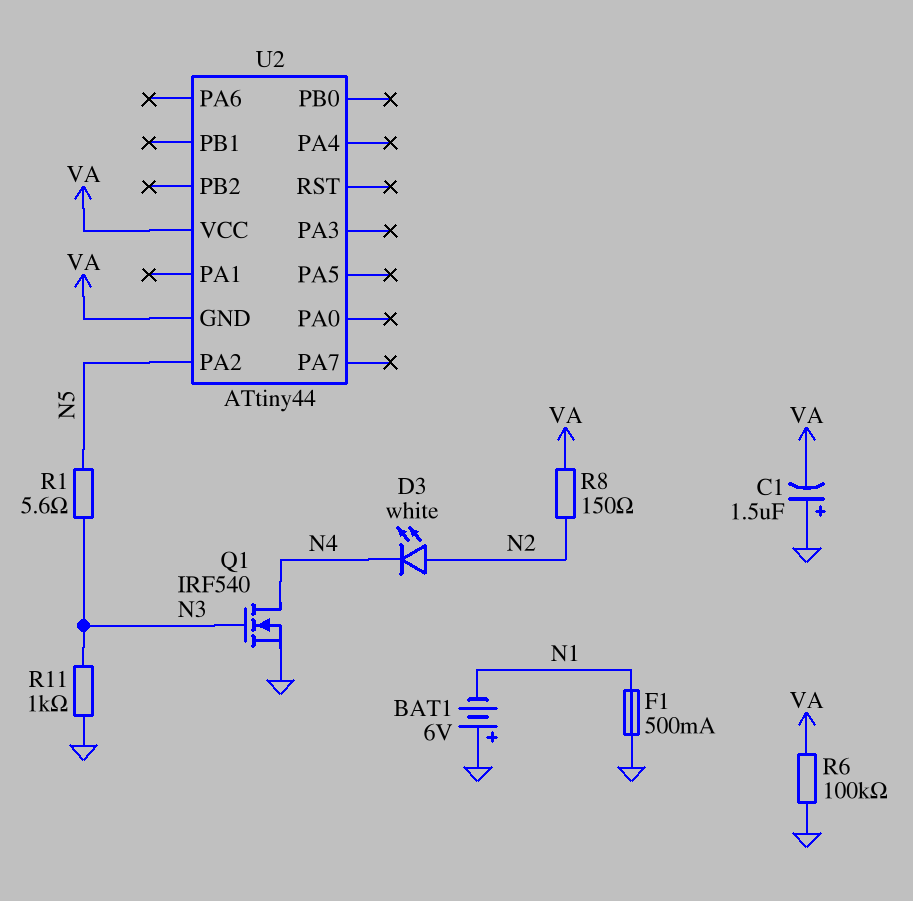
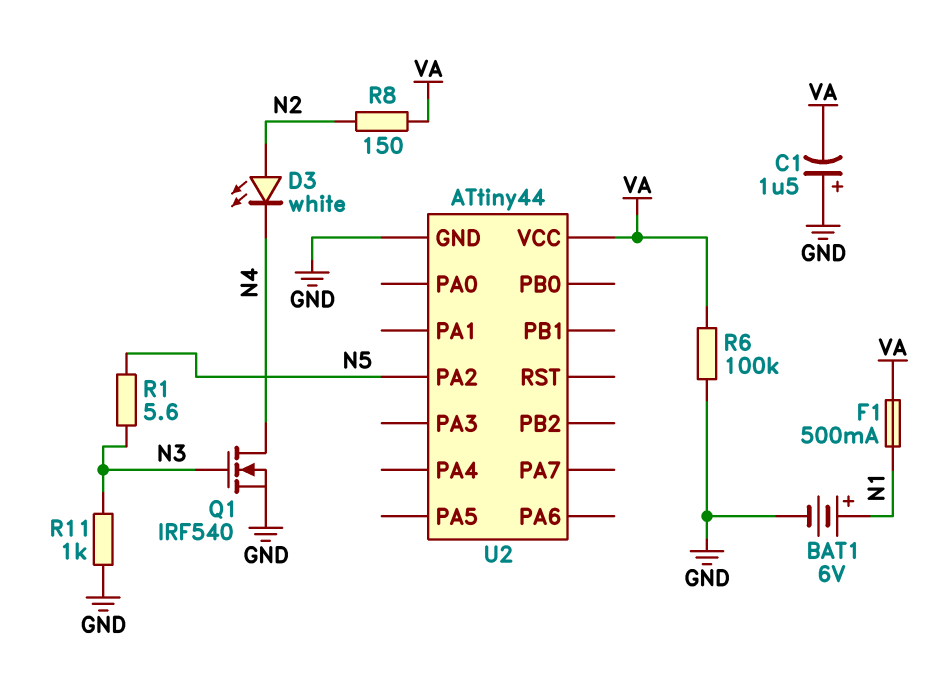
BAT1: 6V (plus GND, minus N1) -> 6V (plus N1, minus GND)
F1: 500mA (GND, N1) -> 500mA (N1, VA)
U2 pin GND: VA -> GND

